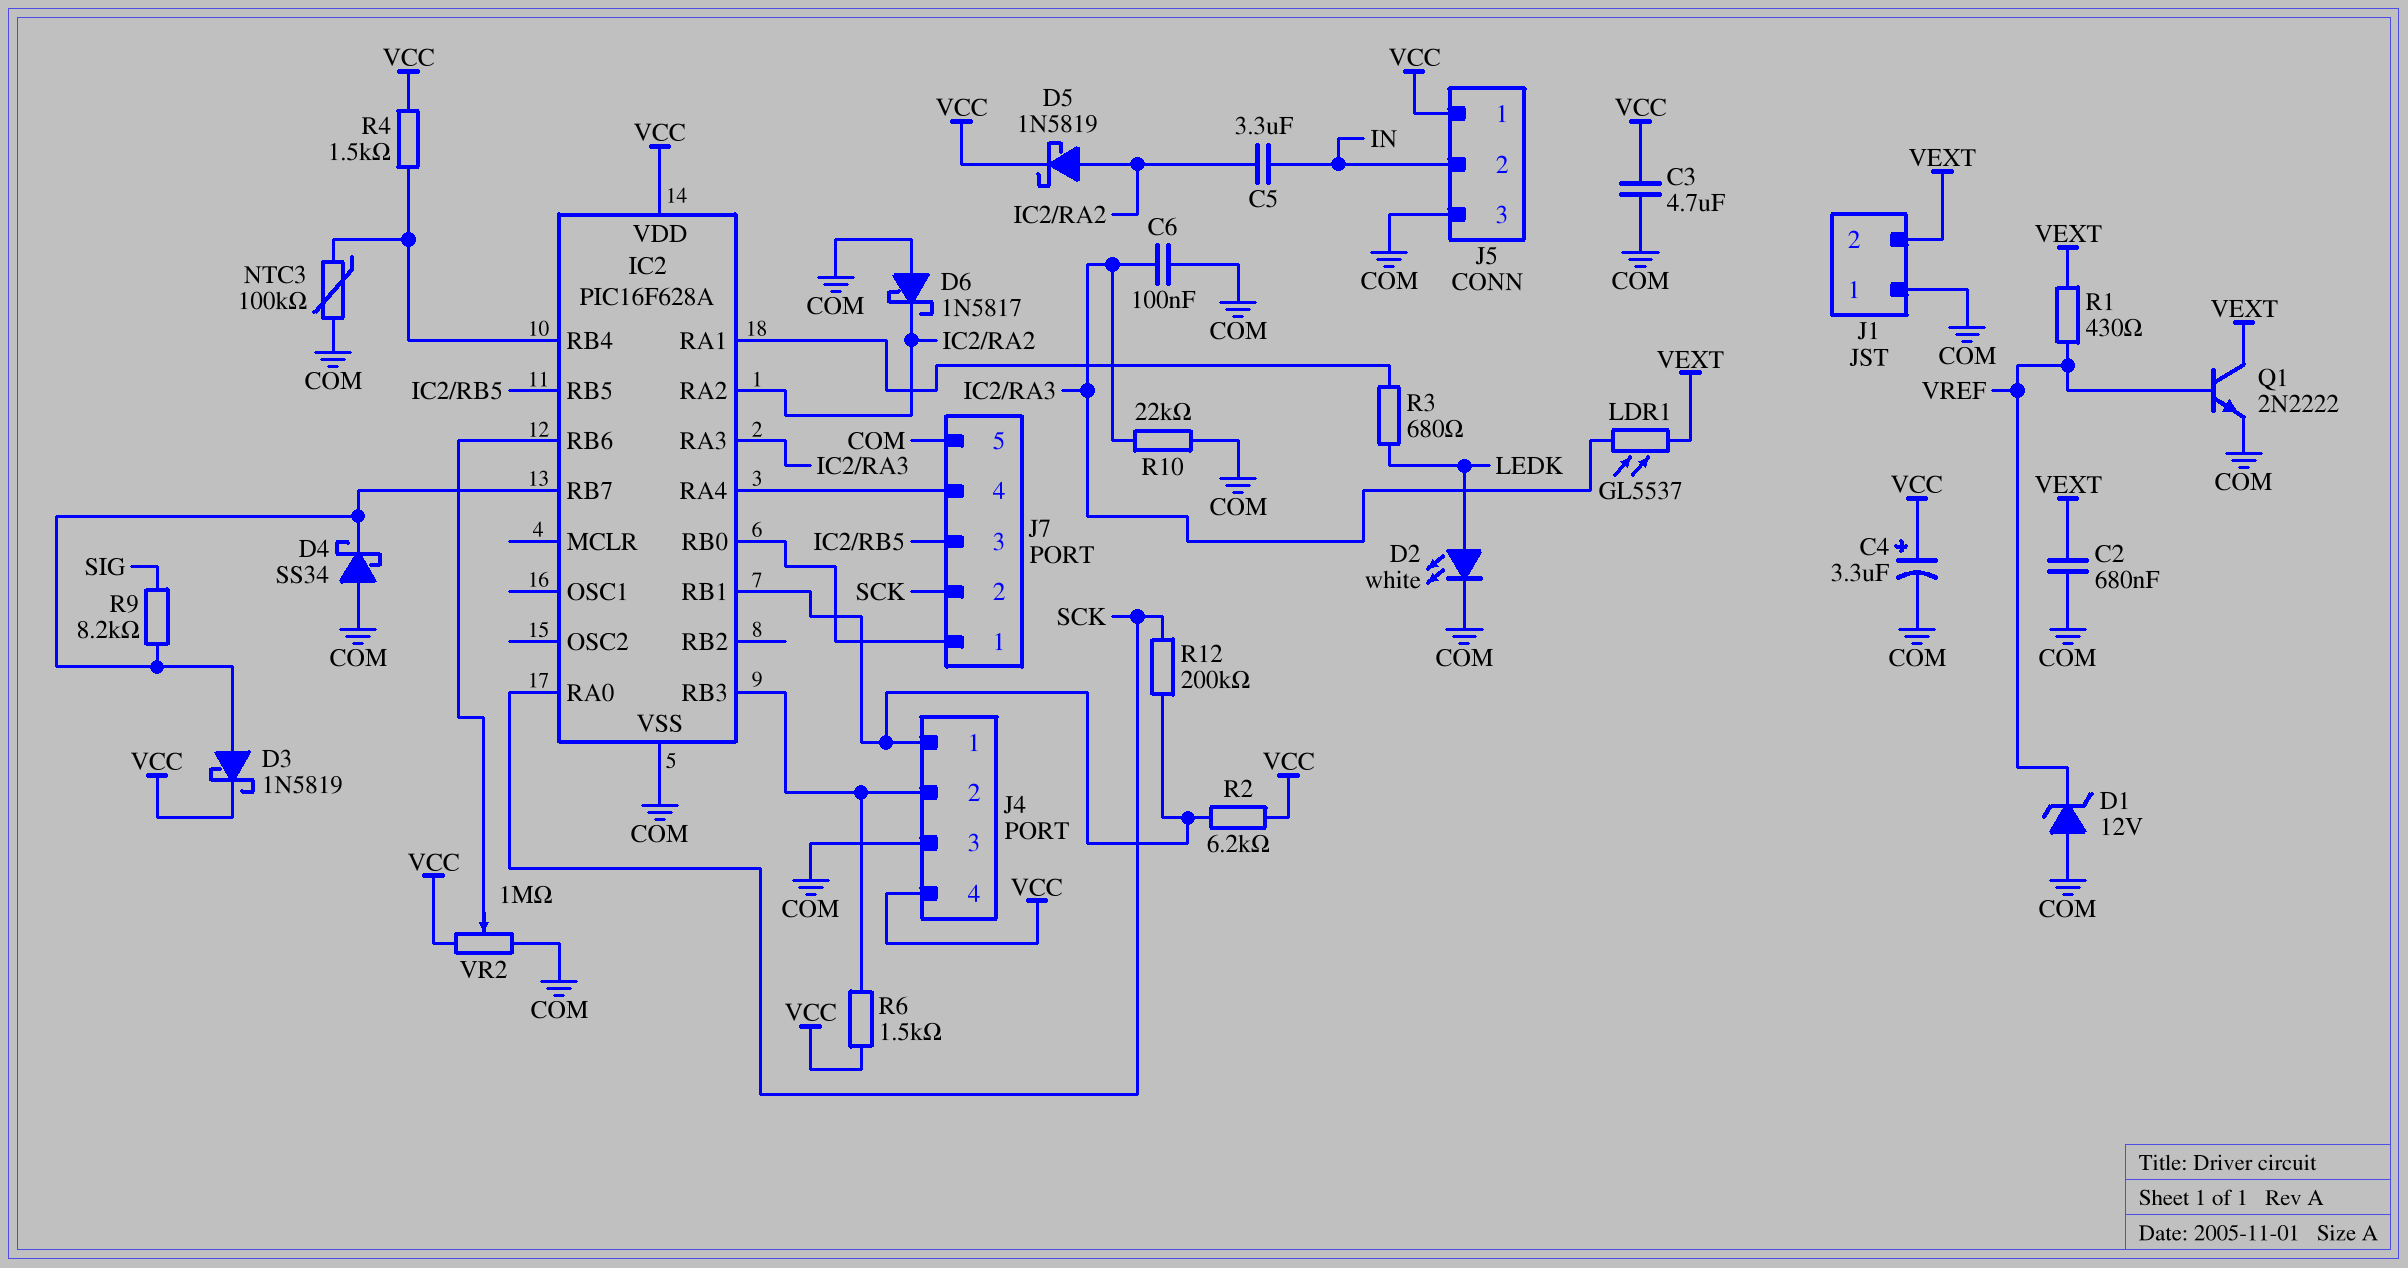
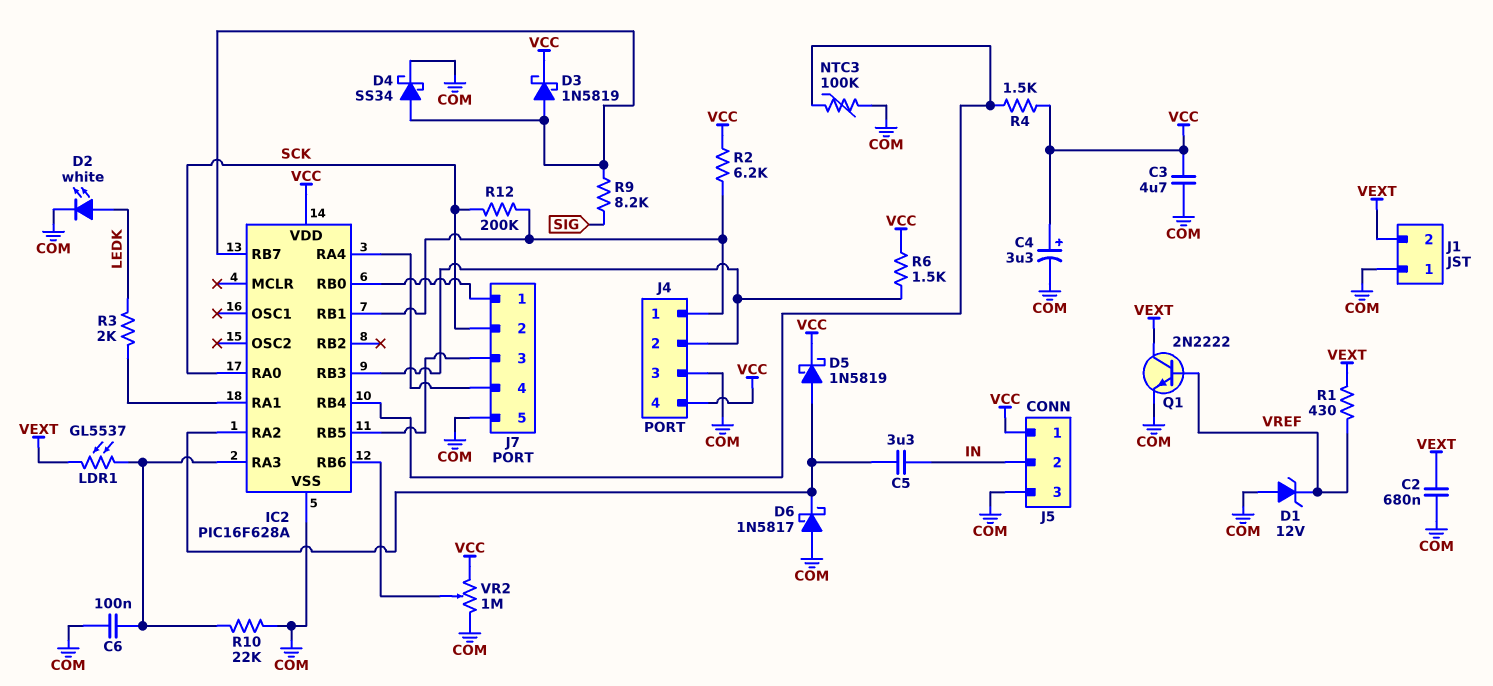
D4: schottky SS34 (A COM, K IC2/RB7) -> schottky SS34 (A IC2/RB7, K COM)
R3: 680 (IC2/RA1, LEDK) -> 2k (IC2/RA1, LEDK)

